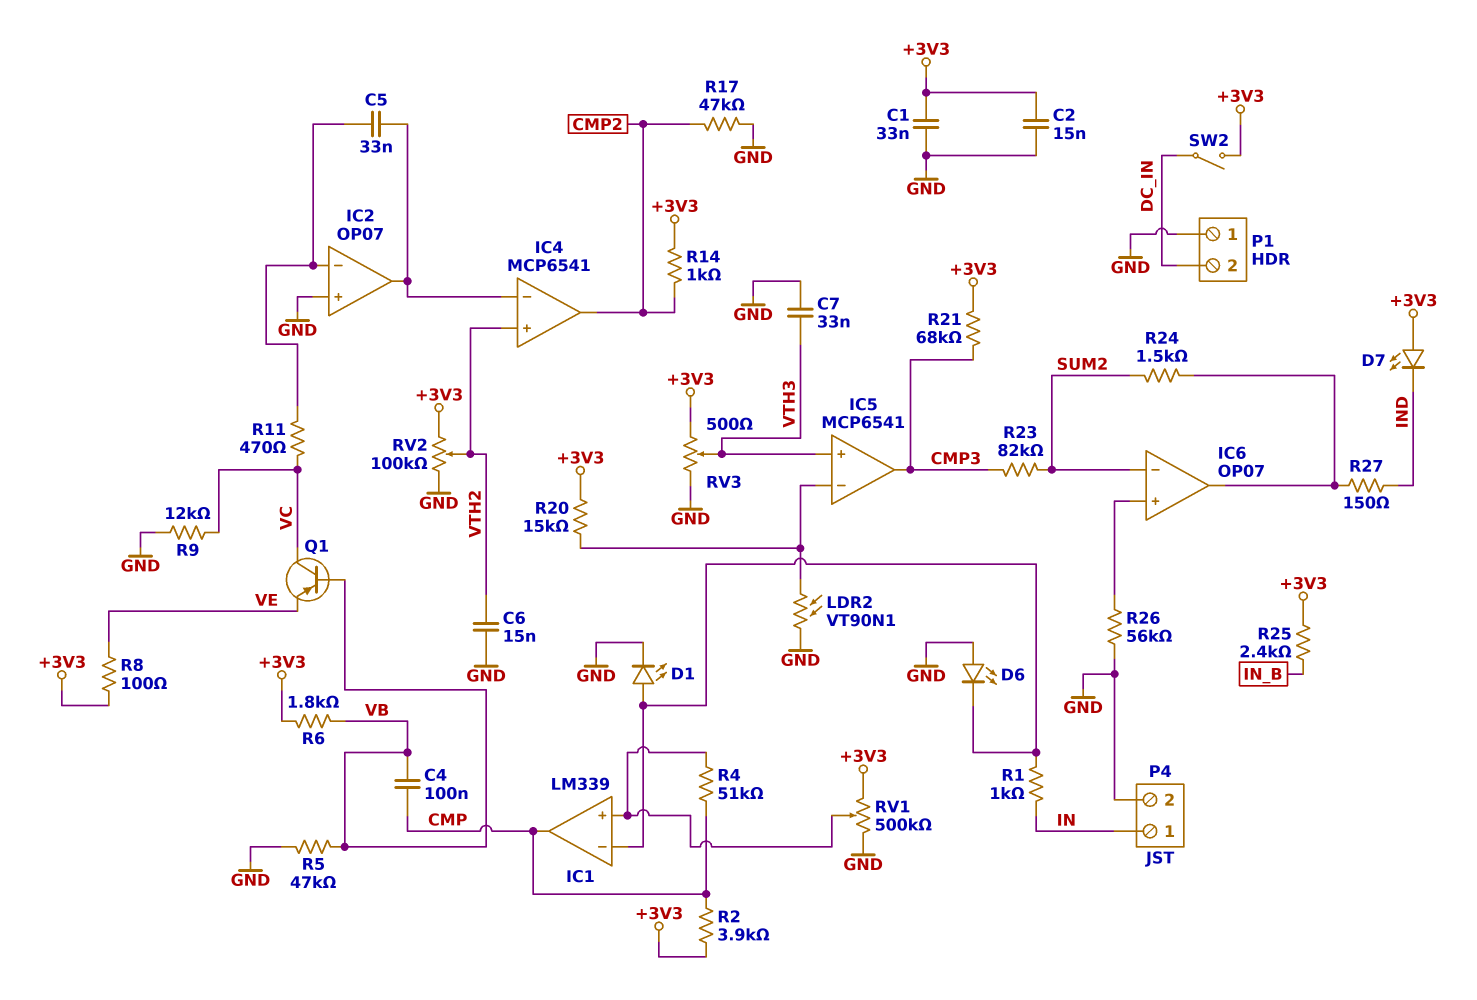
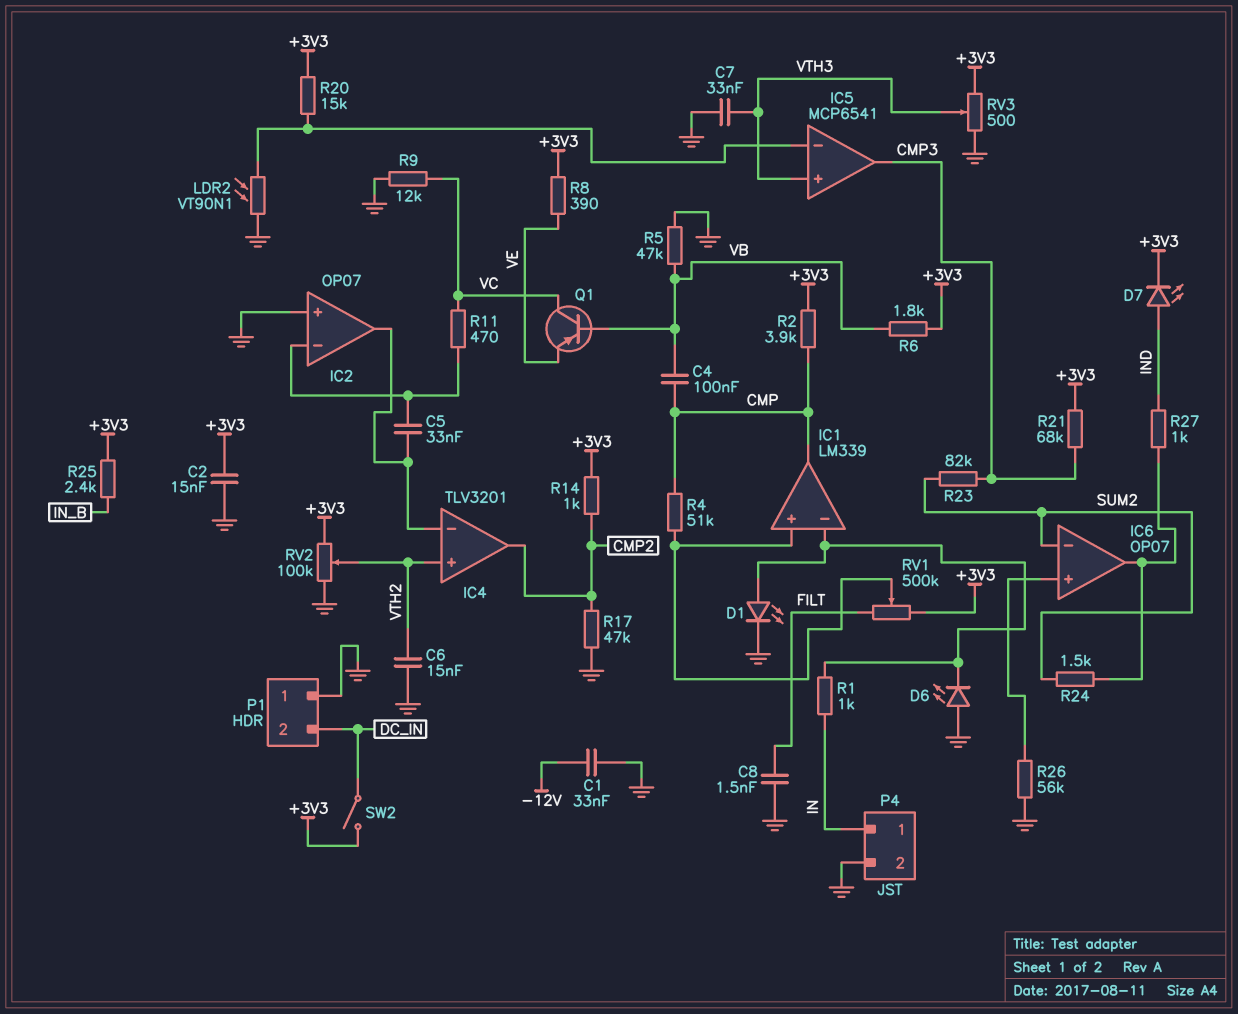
C1: 33nF (+3V3, GND) -> 33nF (-12V, GND)
C8: none -> 1.5nF (FILT, GND)
D7: LED (A +3V3, K IND) -> LED (A IND, K +3V3)
IC4: MCP6541 -> TLV3201
R8: 100 (+3V3, VE) -> 390 (+3V3, VE)
R27: 150 (IC6/out, IND) -> 1k (IC6/out, IND)
RV1: 500k (+3V3, GND, wiper IC1/in+) -> 500k (+3V3, FILT, wiper IC1/in+)

